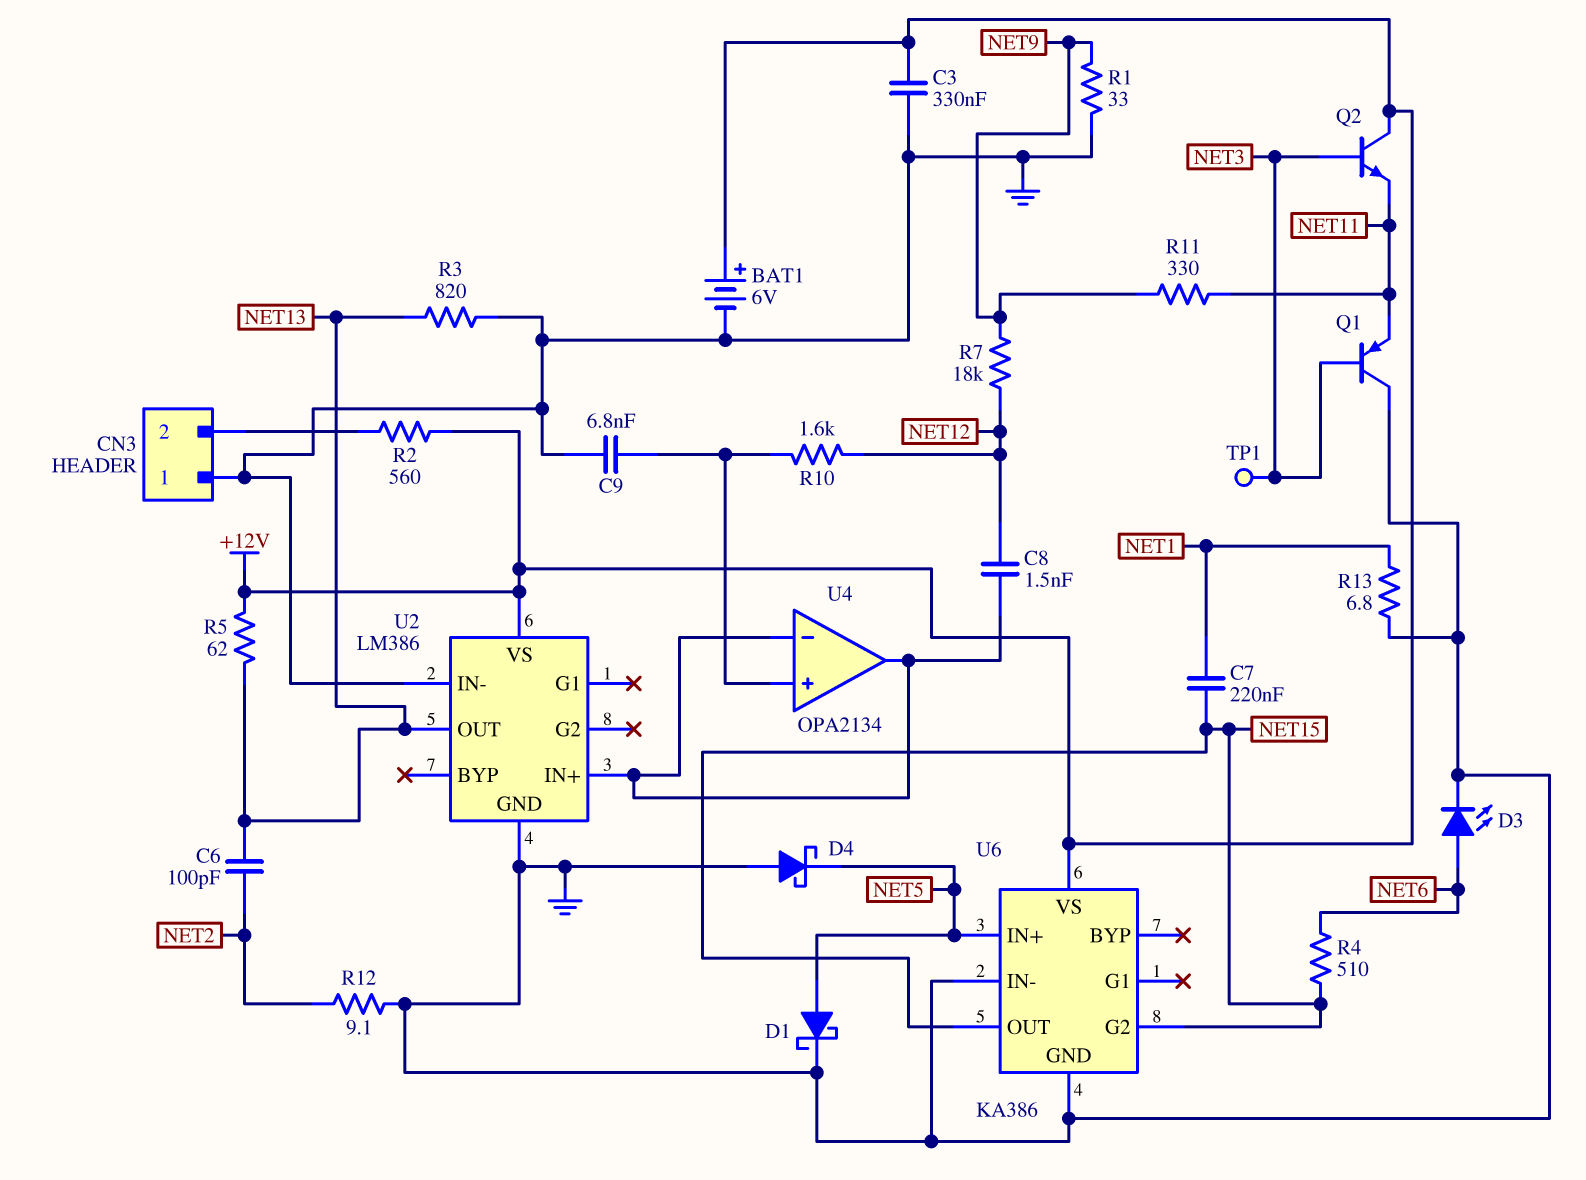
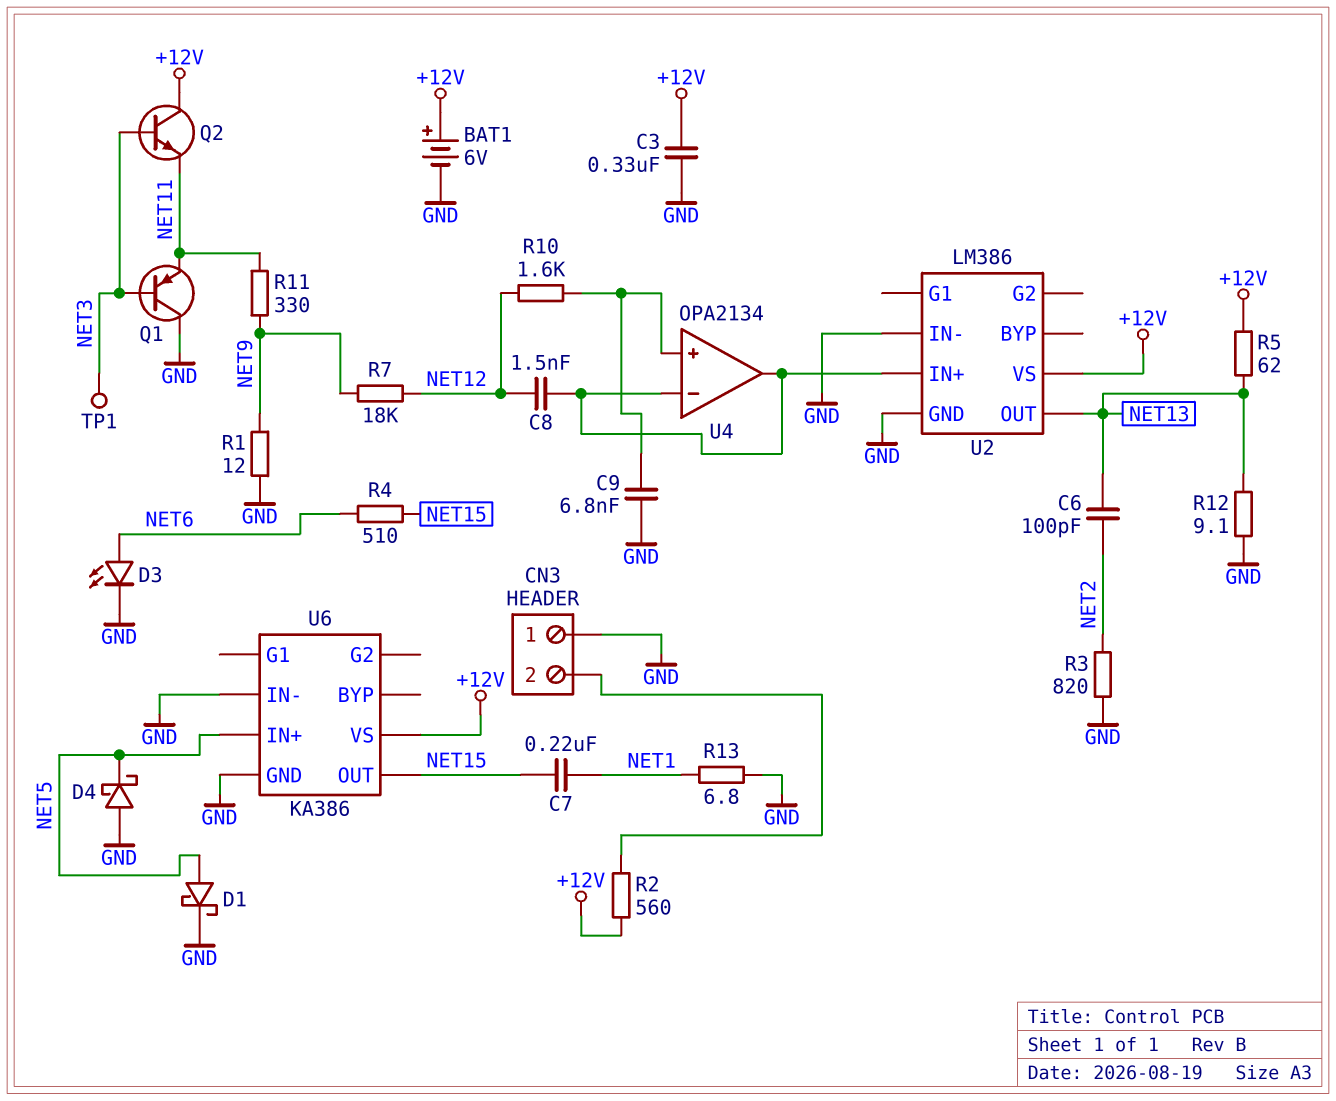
R1: 33 (GND, NET9) -> 12 (GND, NET9)
R3: 820 (GND, NET13) -> 820 (GND, NET2)
R12: 9.1 (GND, NET2) -> 9.1 (GND, NET13)
U6 pin G2: NET15 -> none

